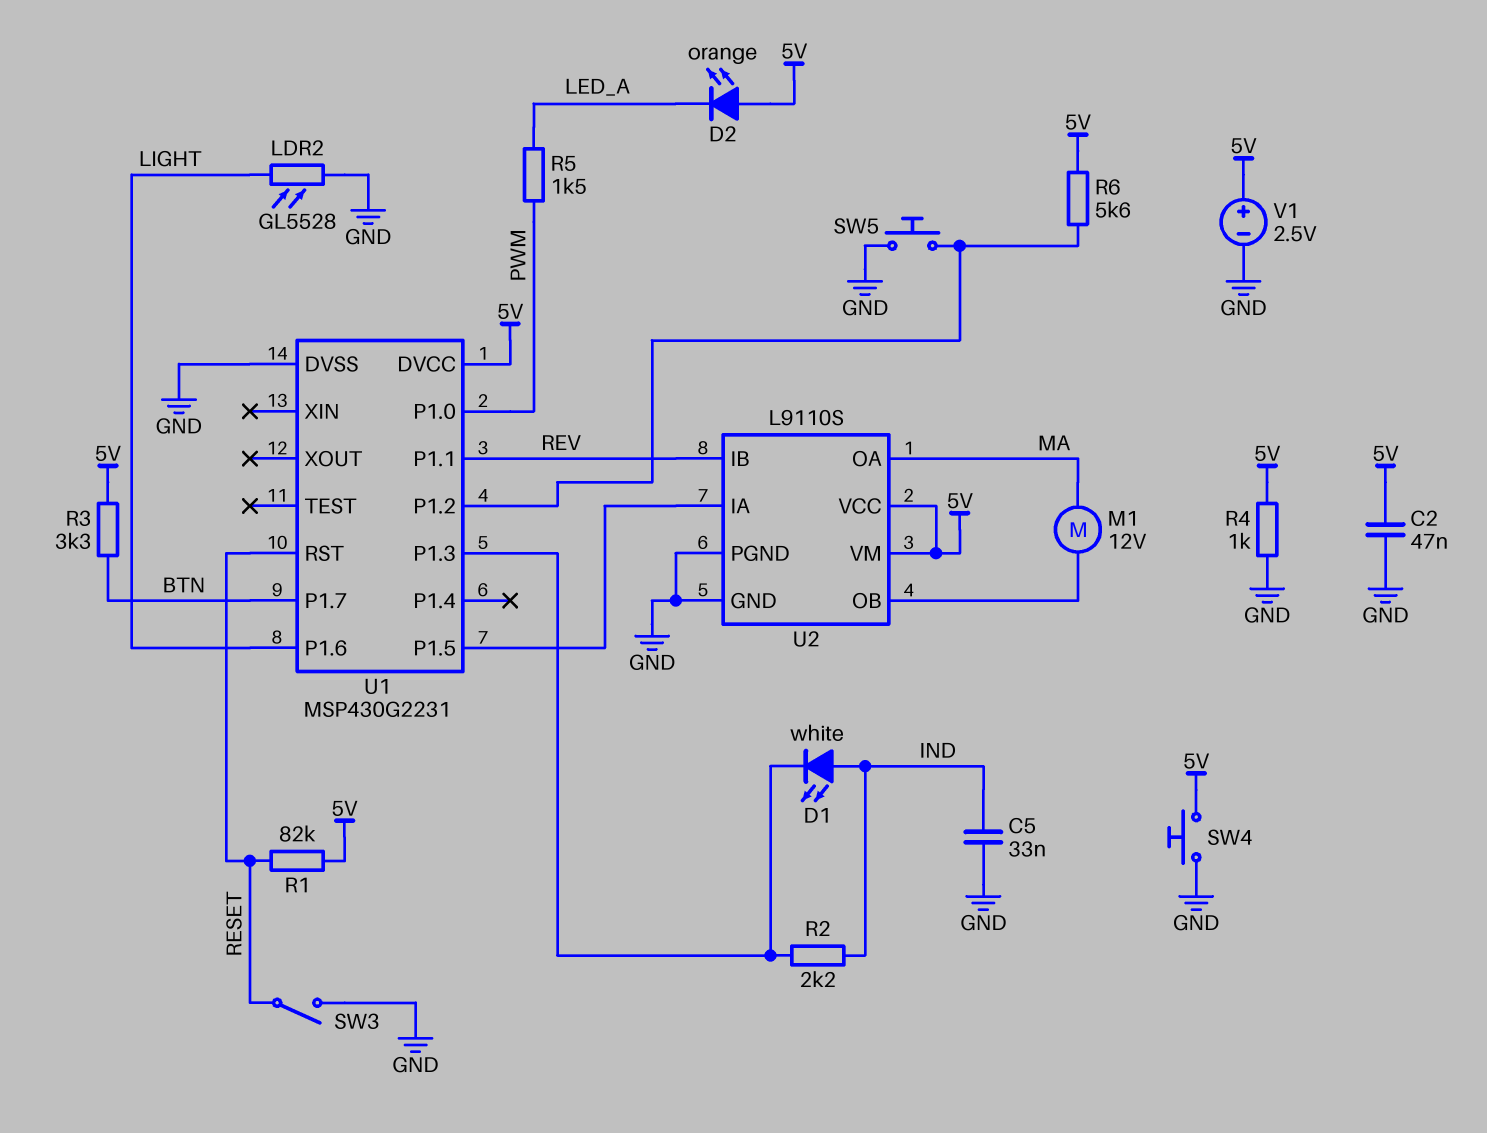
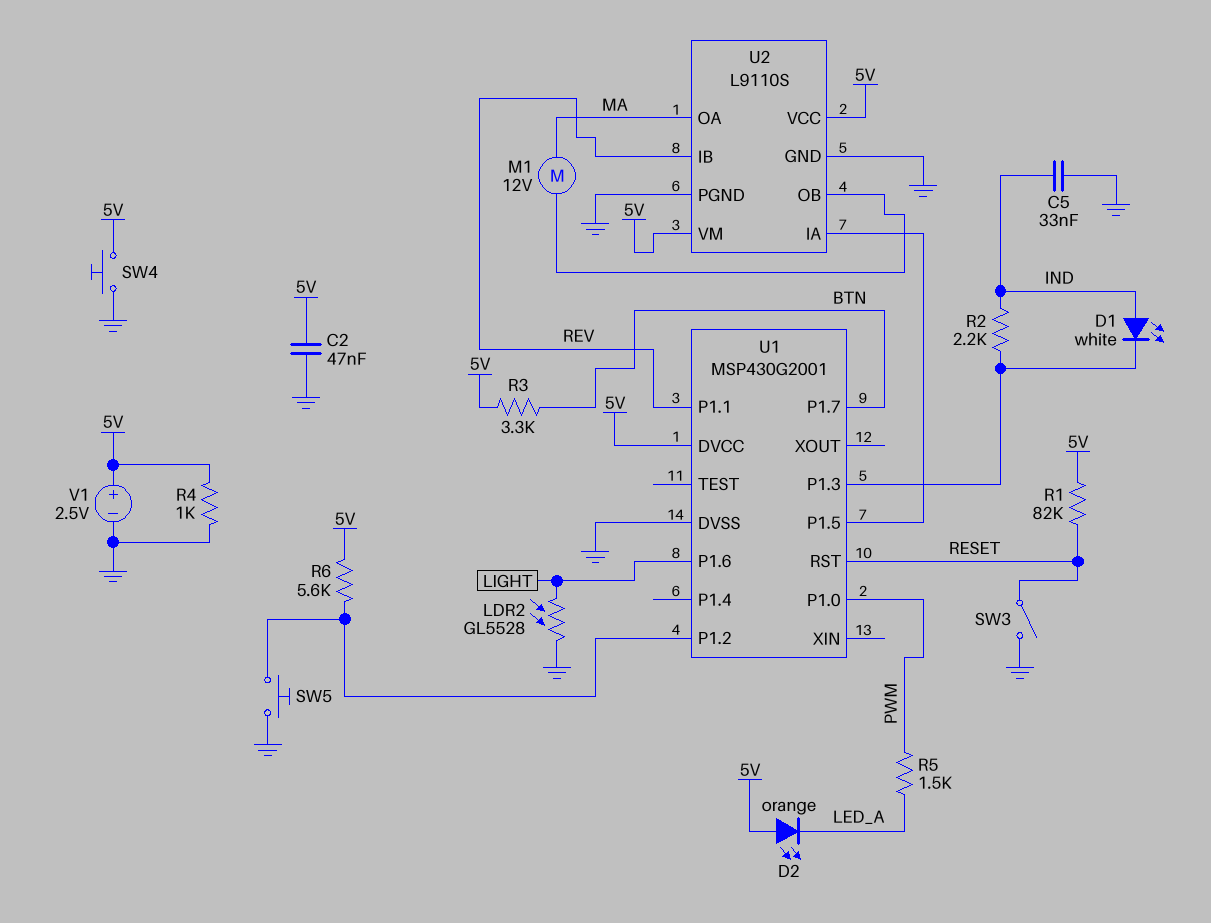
U1: MSP430G2231 -> MSP430G2001

